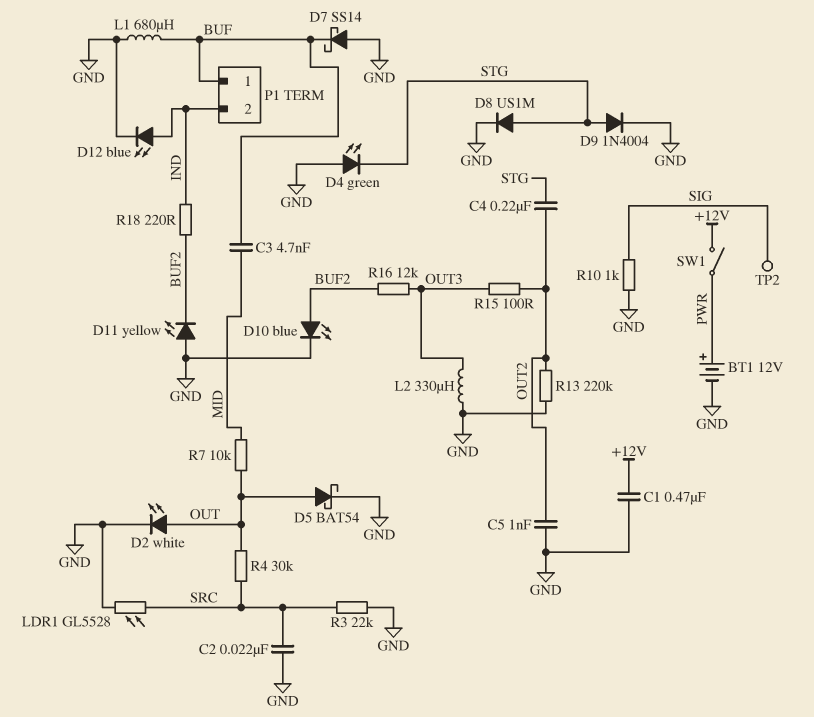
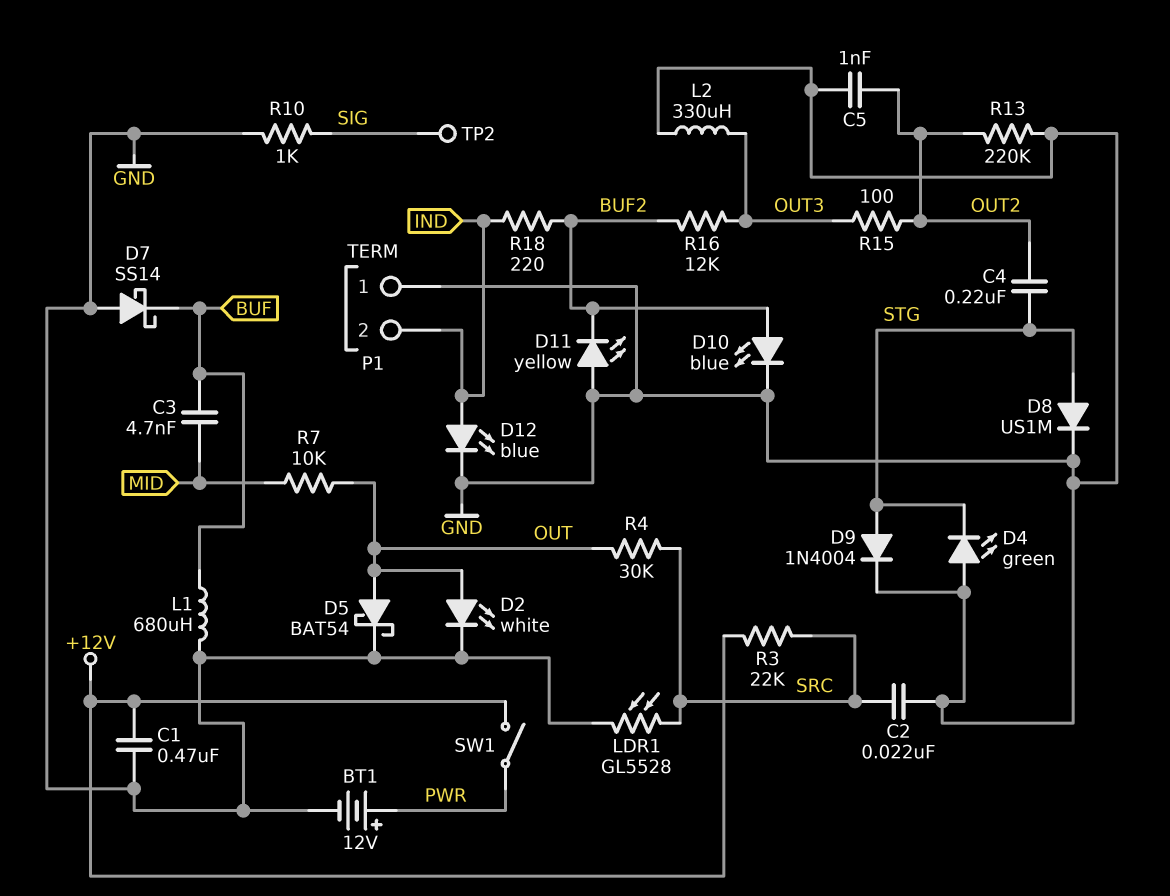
P1 pin 1: BUF -> GND
R3: 22k (GND, SRC) -> 22k (+12V, SRC)

